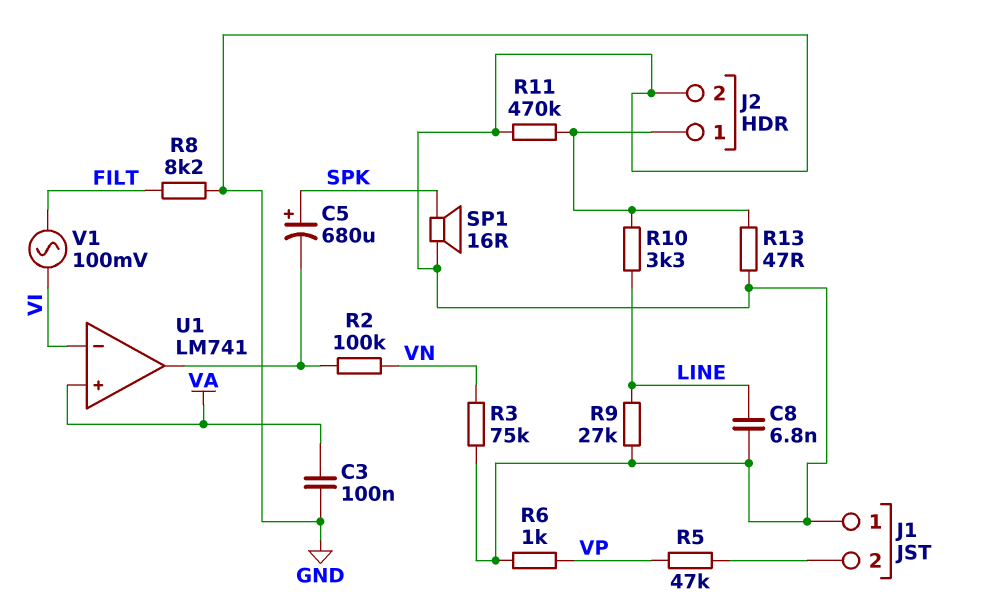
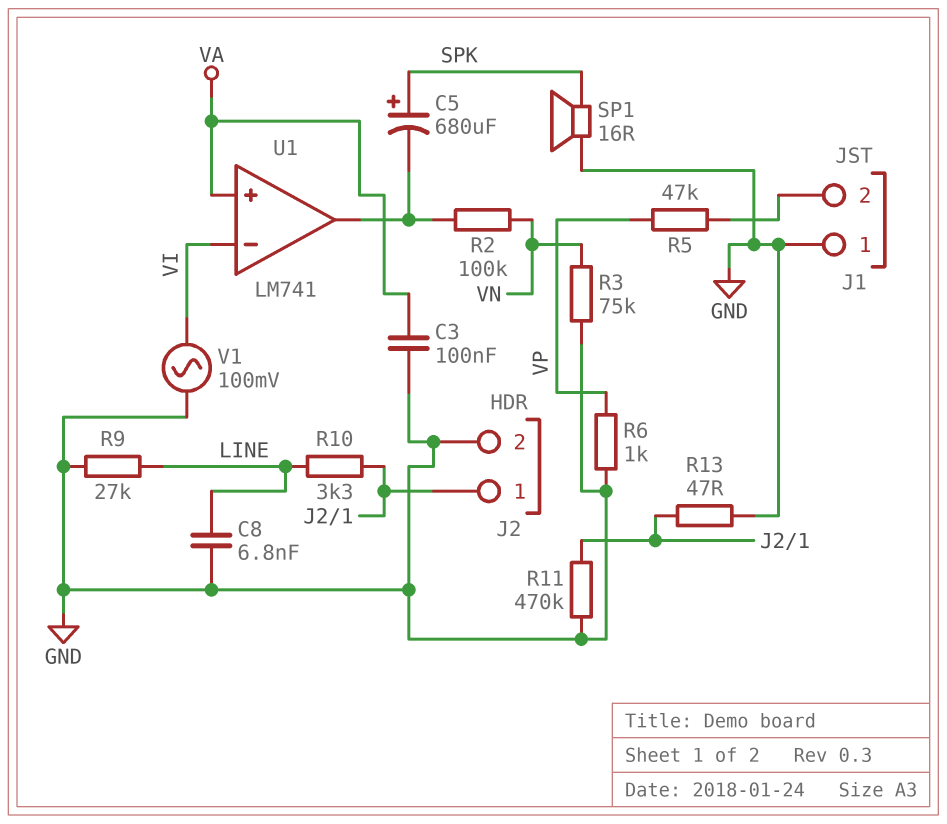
R8: 8.2k (FILT, GND) -> none
V1: AC 100mV (FILT, VI) -> AC 100mV (GND, VI)

